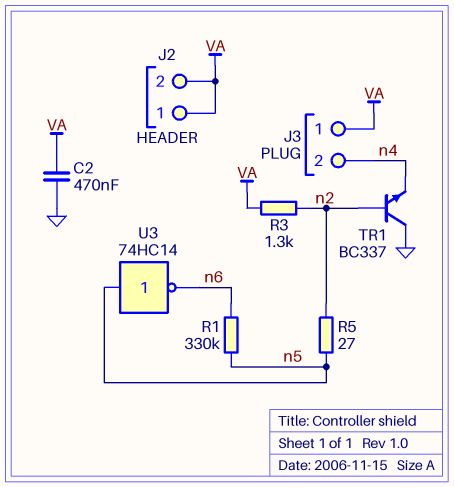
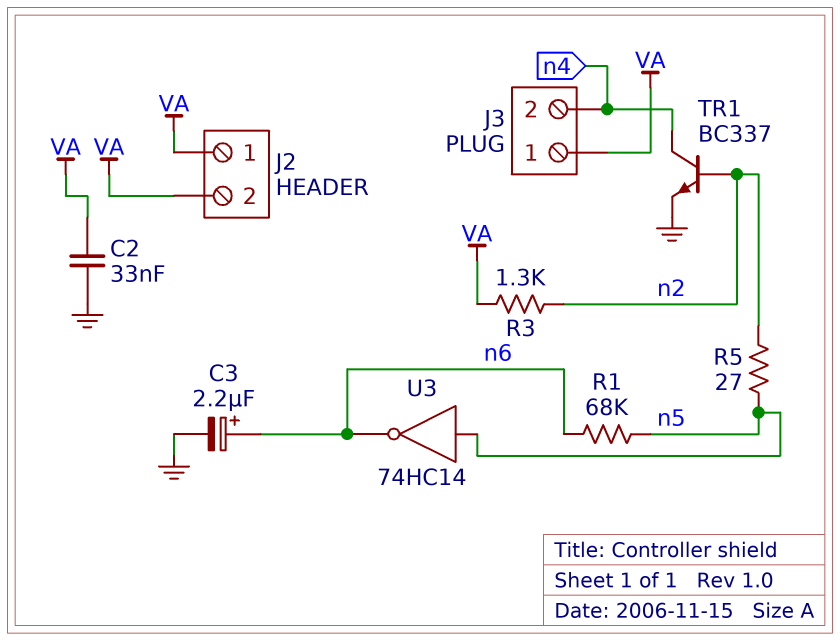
C2: 470nF (GND, VA) -> 33nF (GND, VA)
C3: none -> 2.2uF (plus n6, minus GND)
R1: 330k (n5, n6) -> 68k (n5, n6)
TR1: NPN BC337 (B n2, C GND, E n4) -> NPN BC337 (B n2, C n4, E GND)

